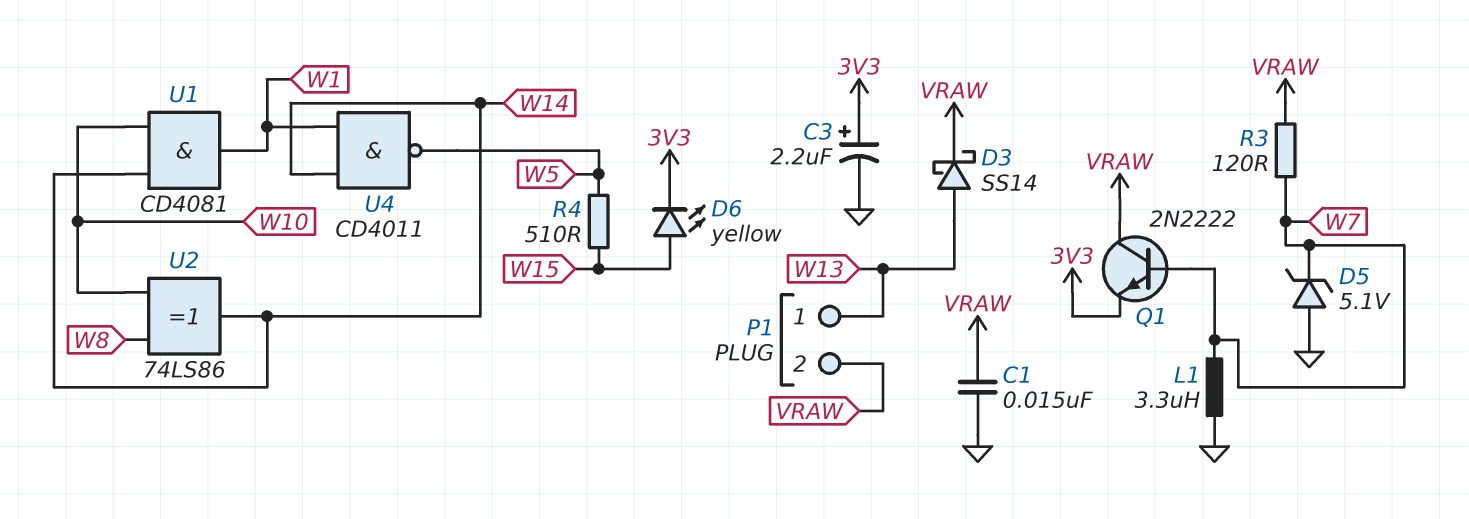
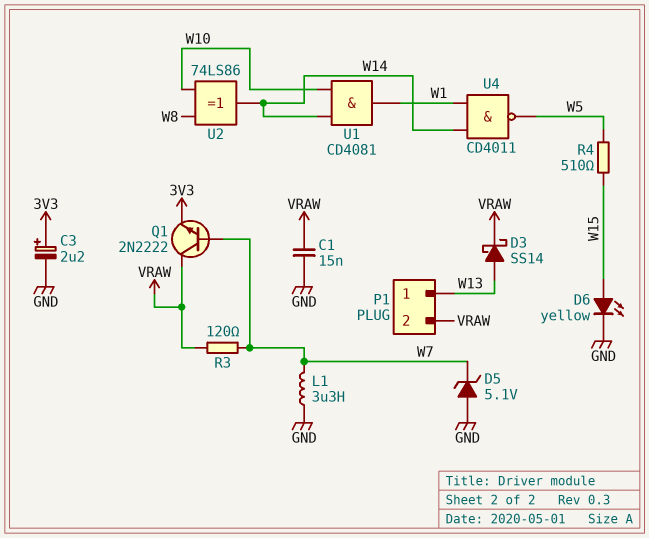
D6: LED yellow (A W15, K 3V3) -> LED yellow (A W15, K GND)

